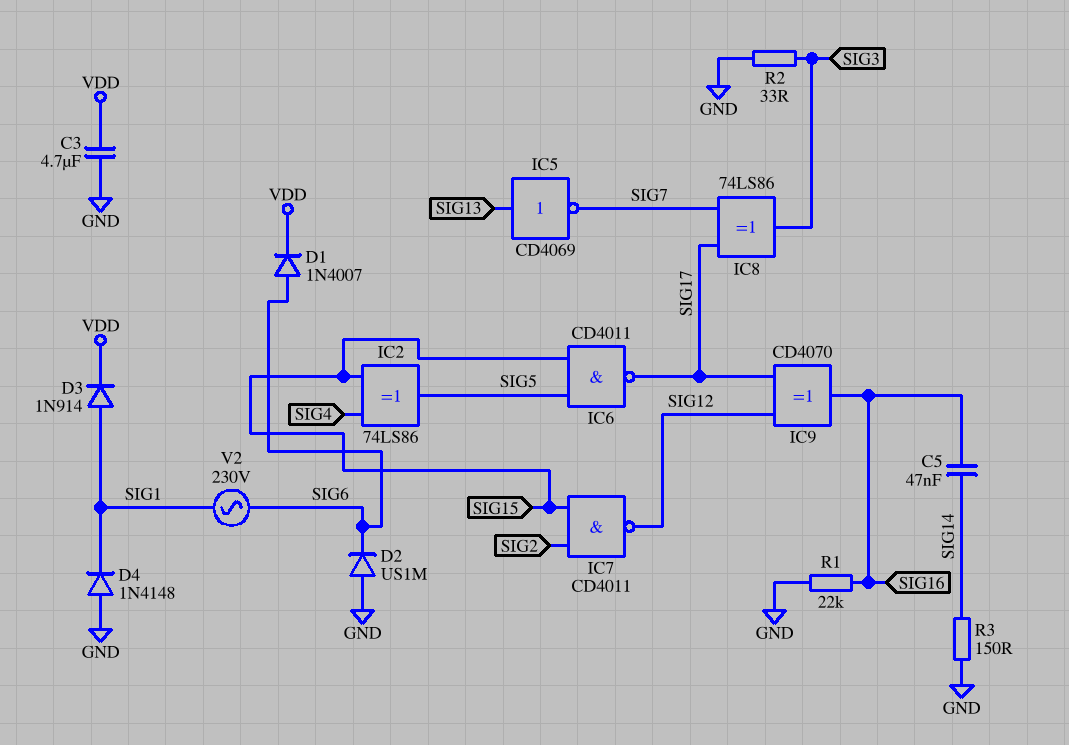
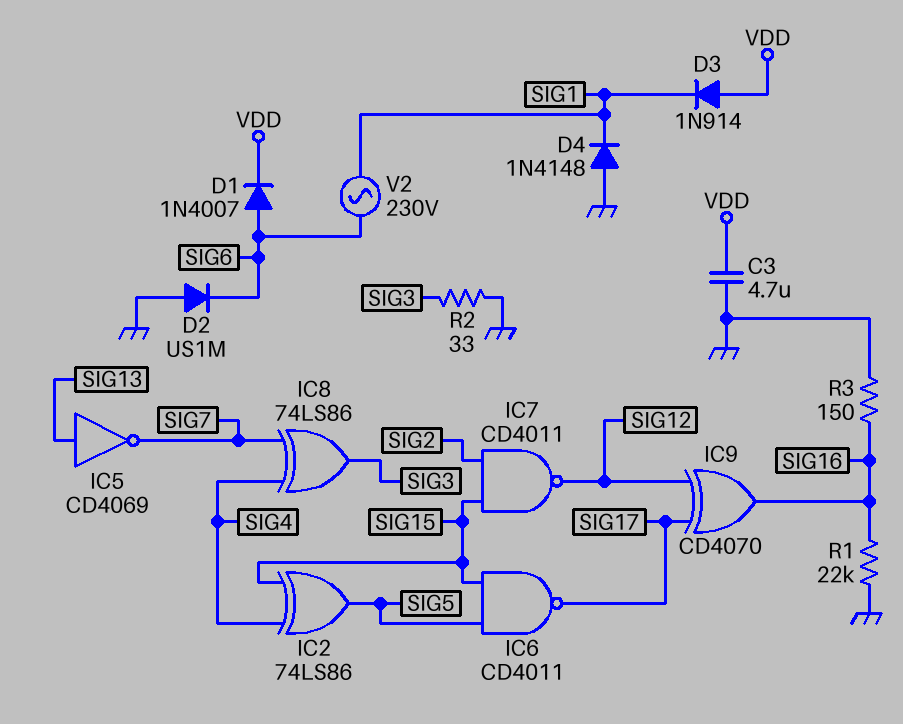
C5: 47nF (SIG14, SIG16) -> none
D3: diode 1N914 (A SIG1, K VDD) -> diode 1N914 (A VDD, K SIG1)
IC8: XOR 74LS86 (in SIG7, in SIG17, out SIG3) -> XOR 74LS86 (in SIG4, in SIG7, out SIG3)
R3: 150 (GND, SIG14) -> 150 (GND, SIG16)

